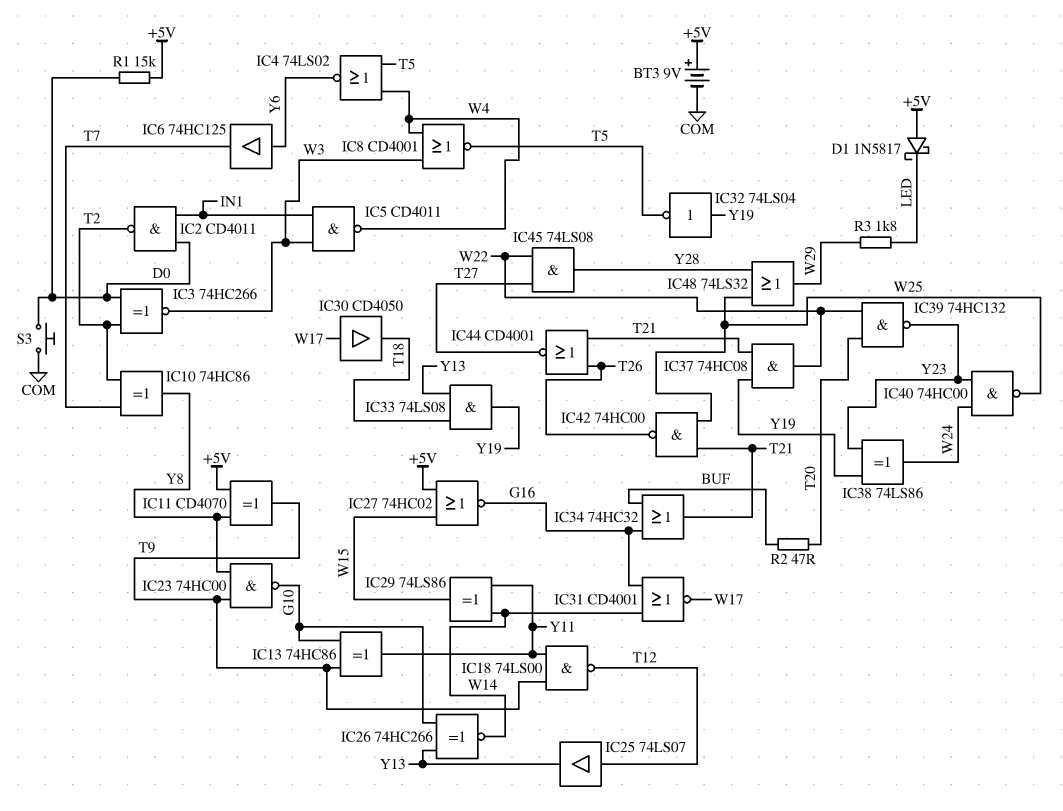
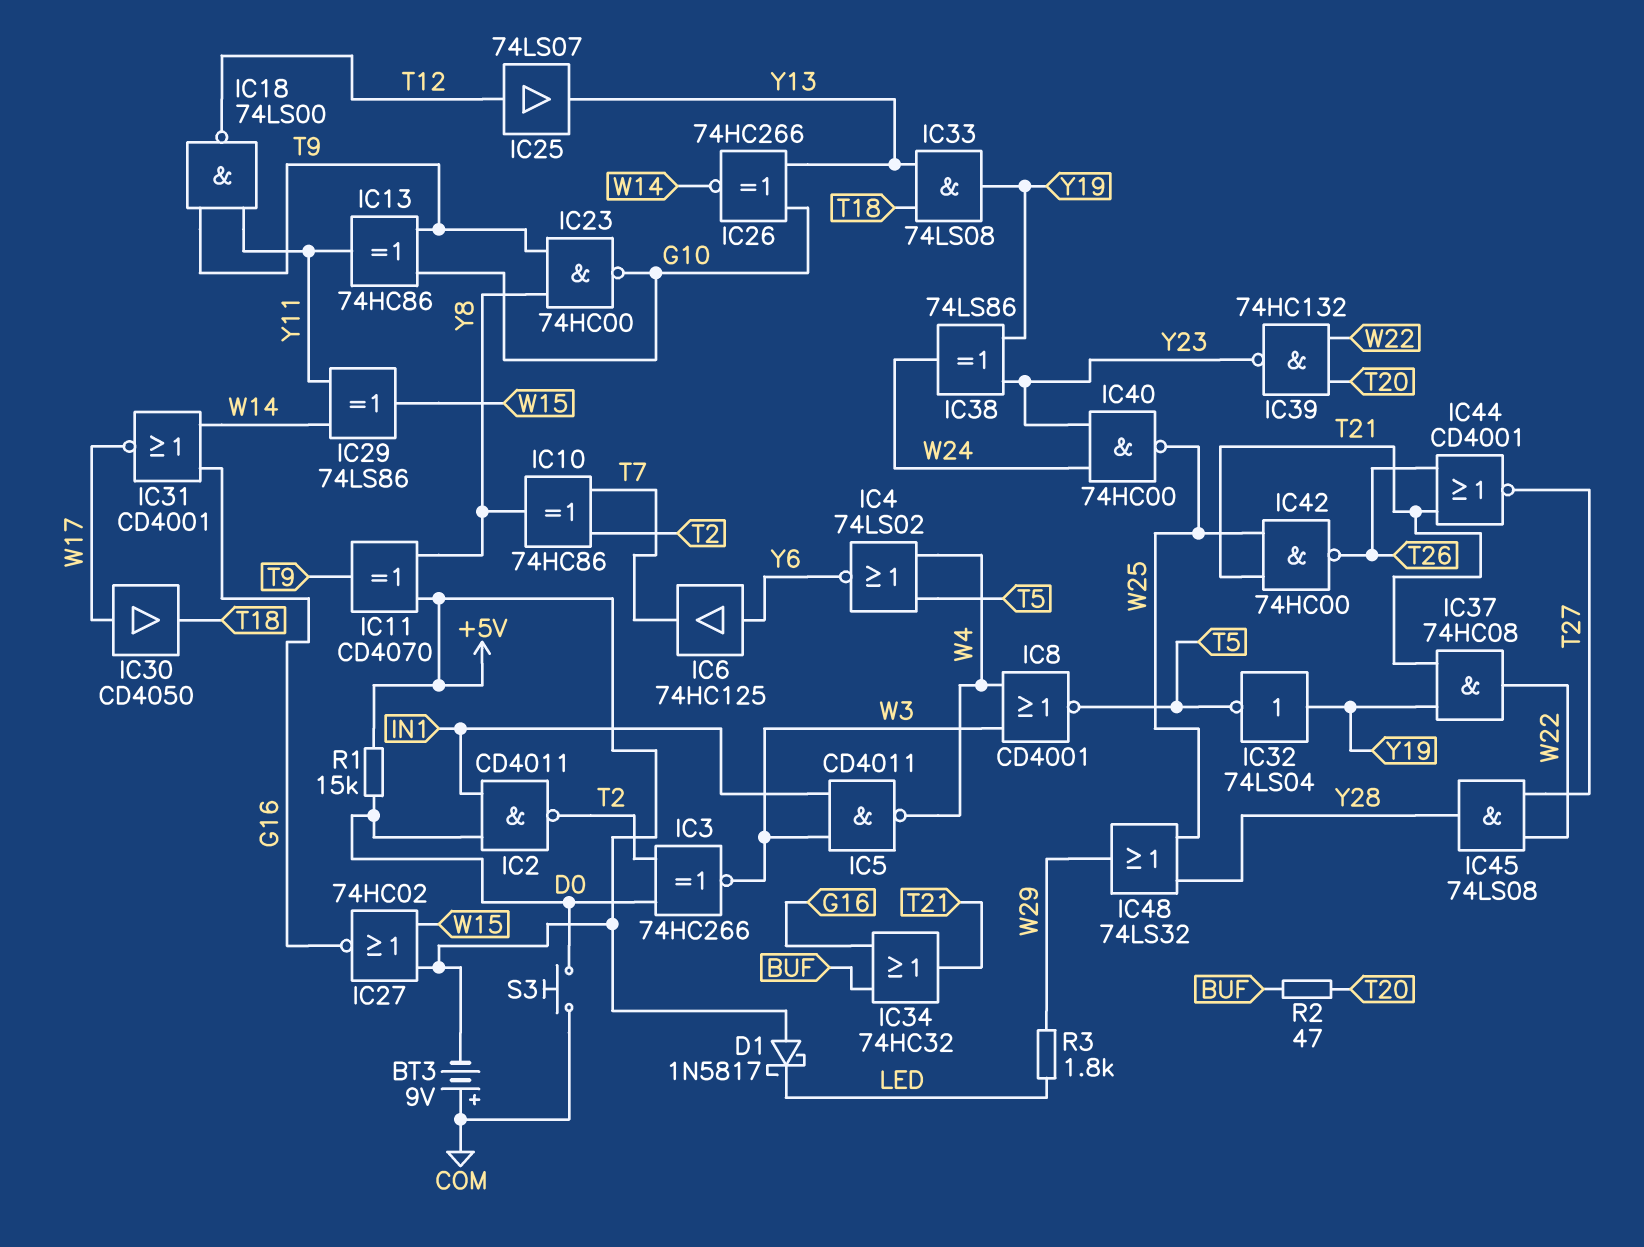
BT3: 9V (plus +5V, minus COM) -> 9V (plus COM, minus +5V)

